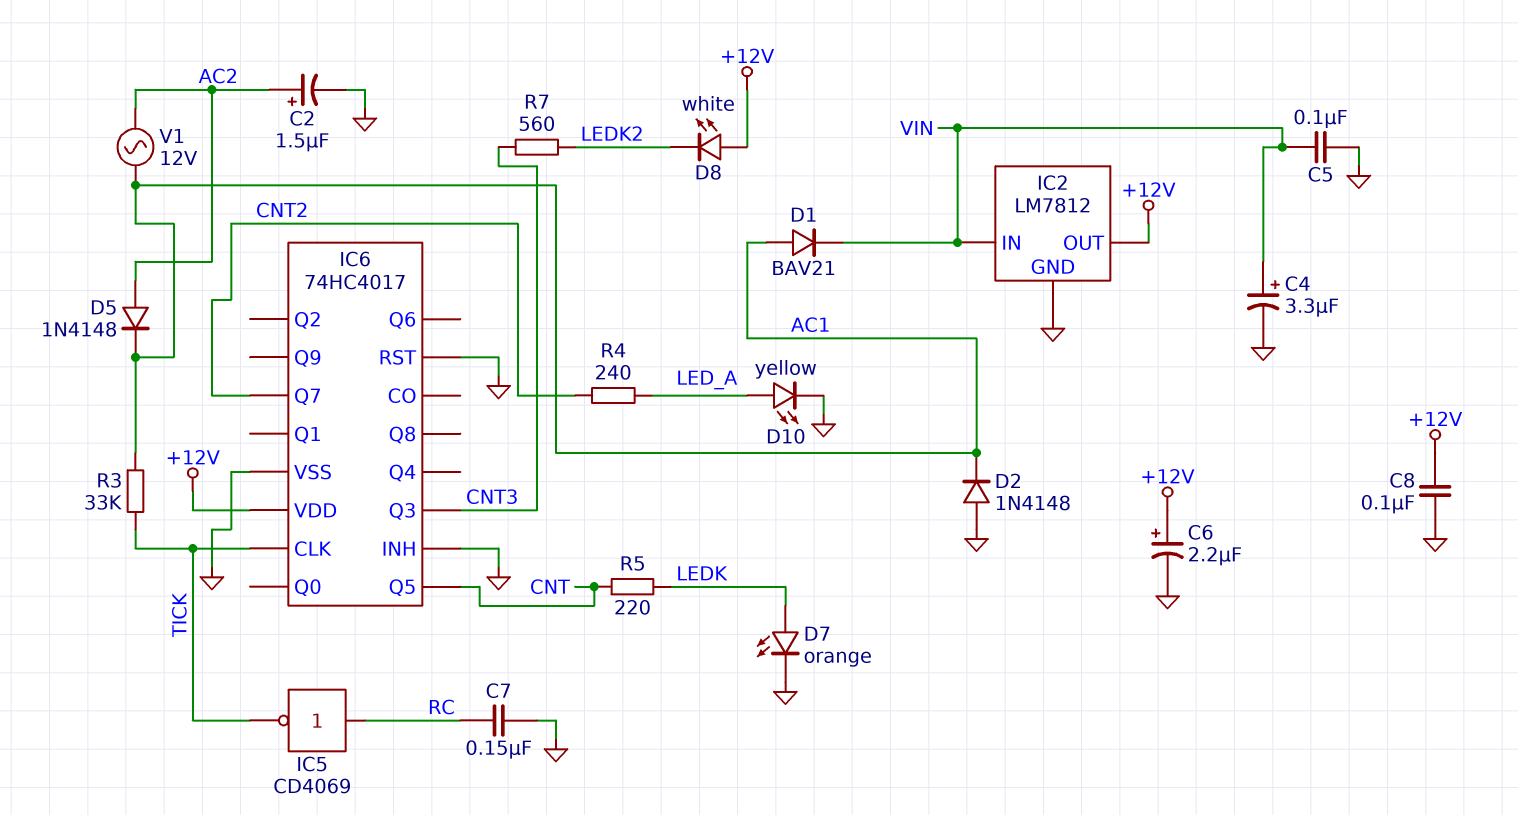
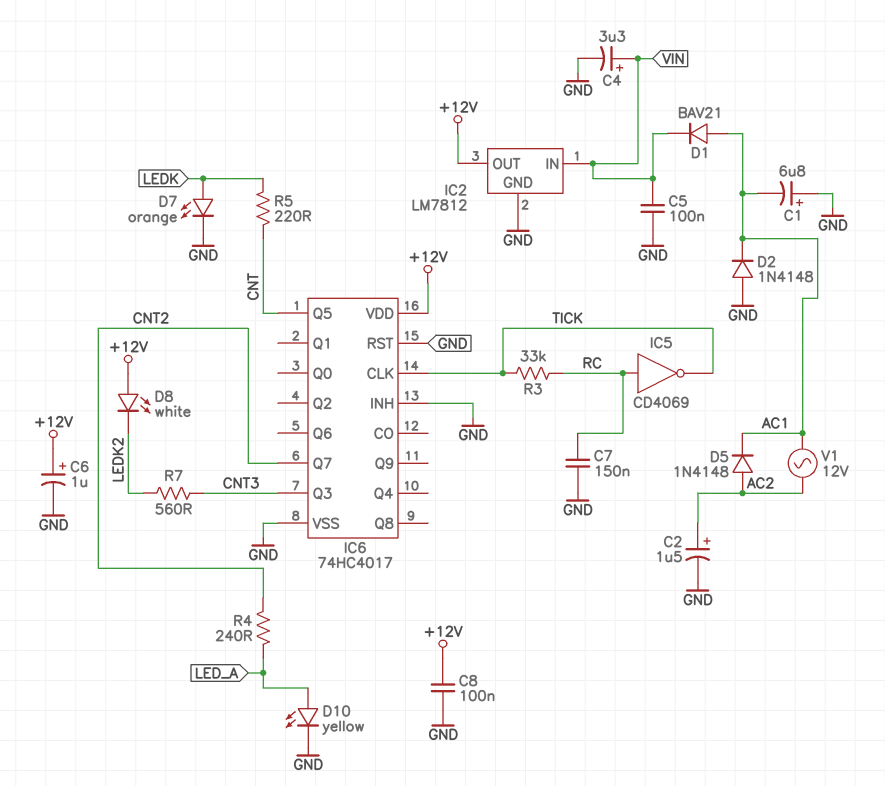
C1: none -> 6.8uF (plus GND, minus AC1)
C6: 2.2uF (plus +12V, minus GND) -> 1uF (plus +12V, minus GND)
R3: 33k (AC1, TICK) -> 33k (RC, TICK)

